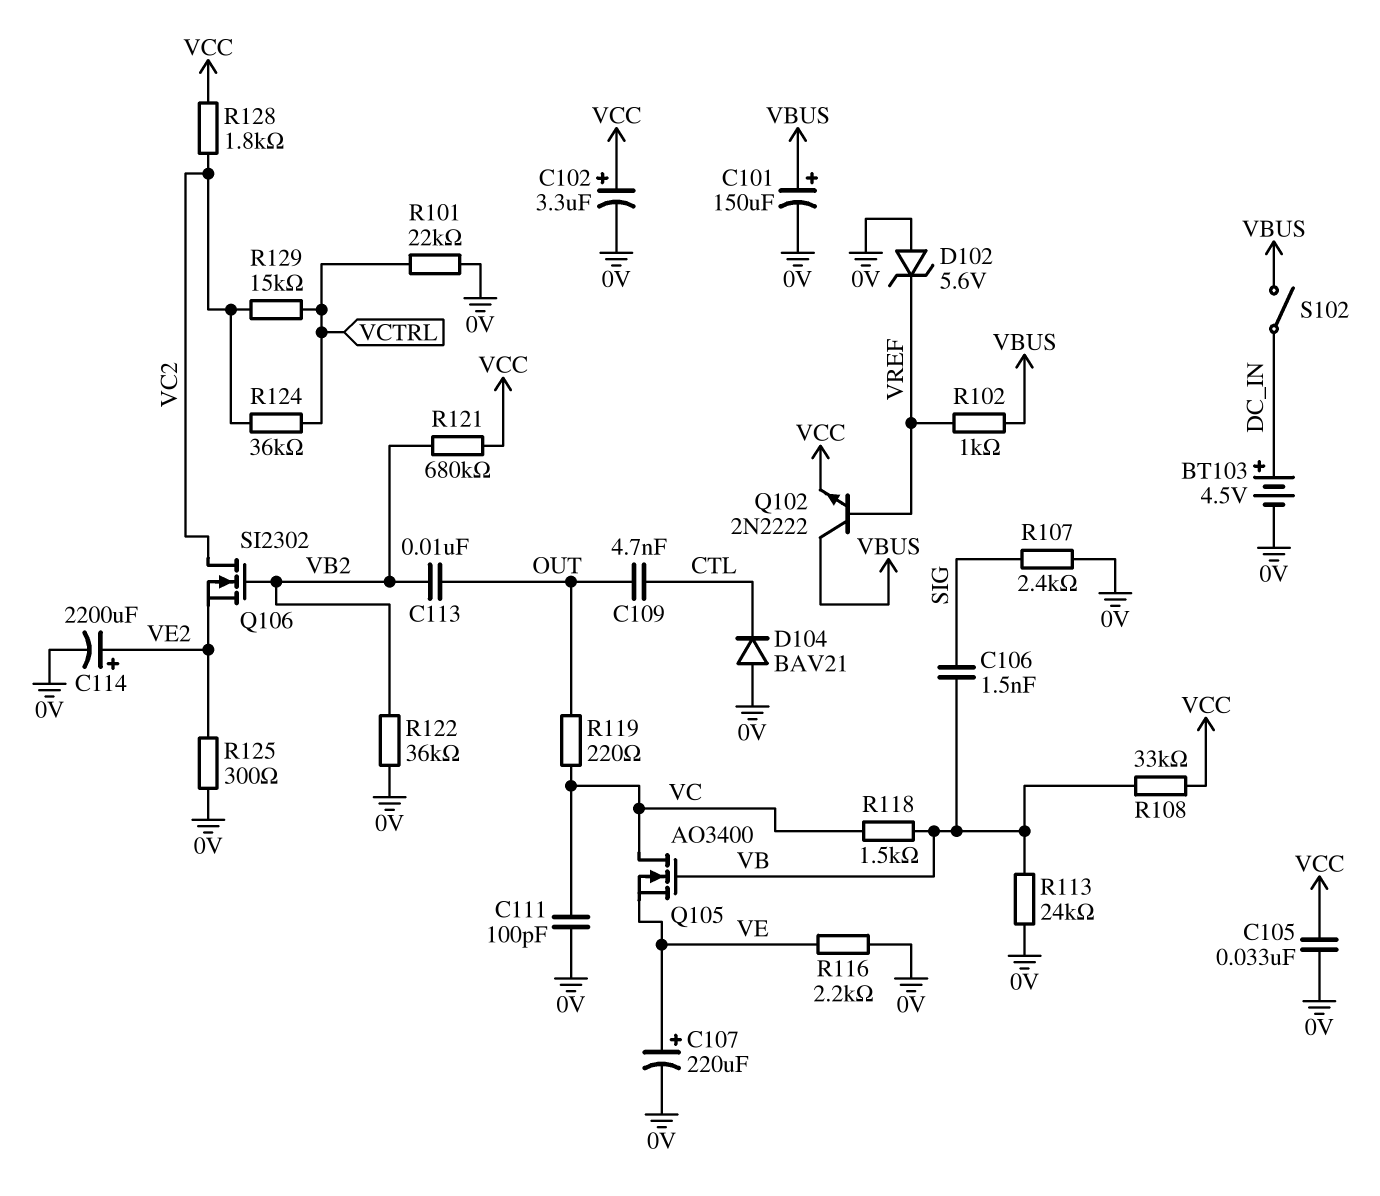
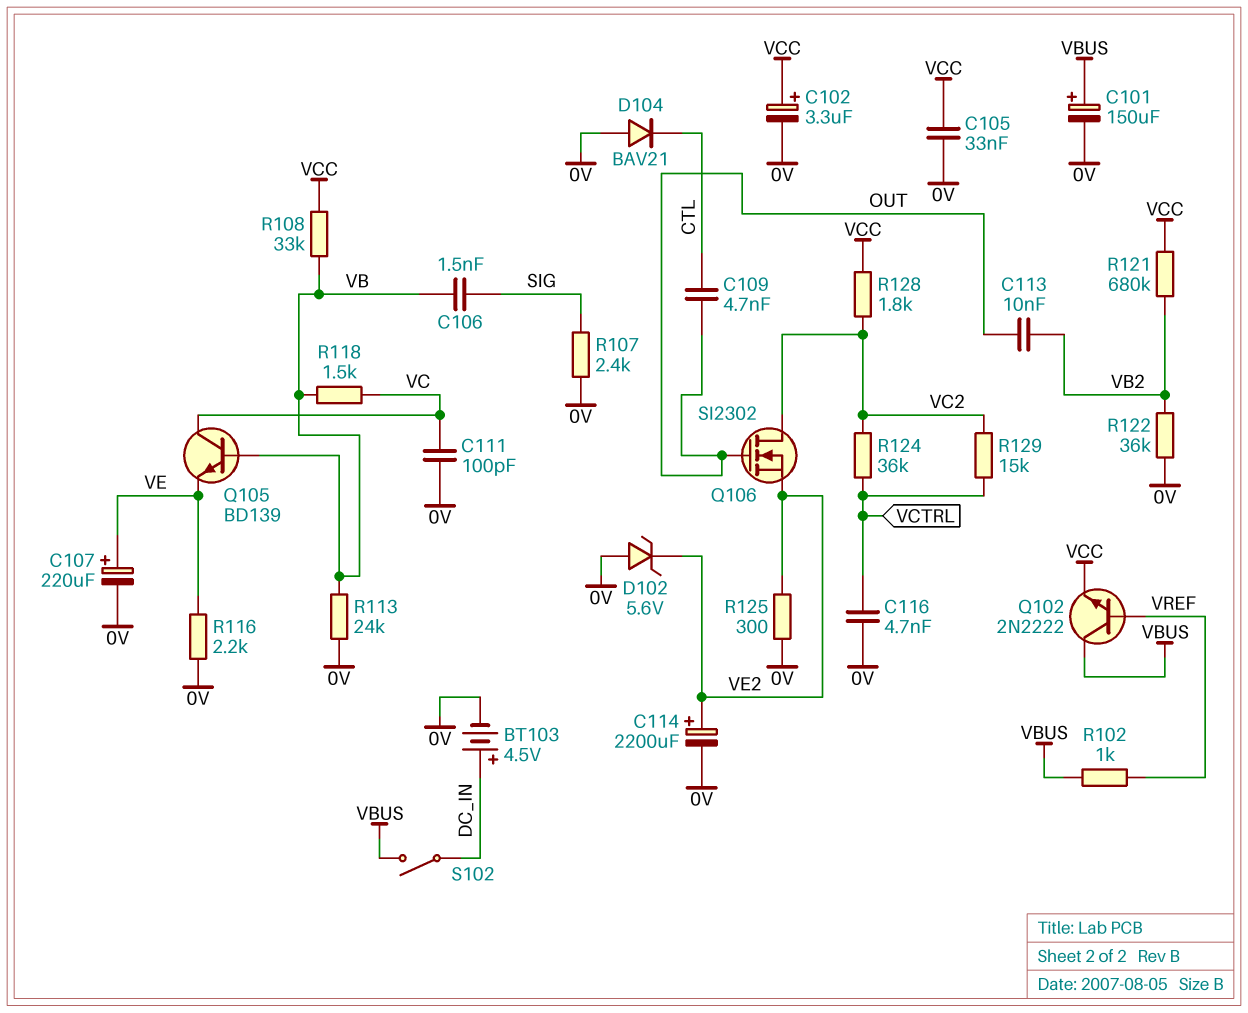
C116: none -> 4.7nF (0V, VCTRL)
D102: zener 5.6V (A 0V, K VREF) -> zener 5.6V (A 0V, K VE2)
Q105: NMOS AO3400 (G VB, D VC, S VE) -> NPN BD139 (B VB, C VC, E VE)
Q106: NMOS SI2302 (G VB2, D VC2, S VE2) -> NMOS SI2302 (G OUT, D VC2, S VE2)
R101: 22k (0V, VCTRL) -> none
R119: 220 (OUT, VC) -> none

